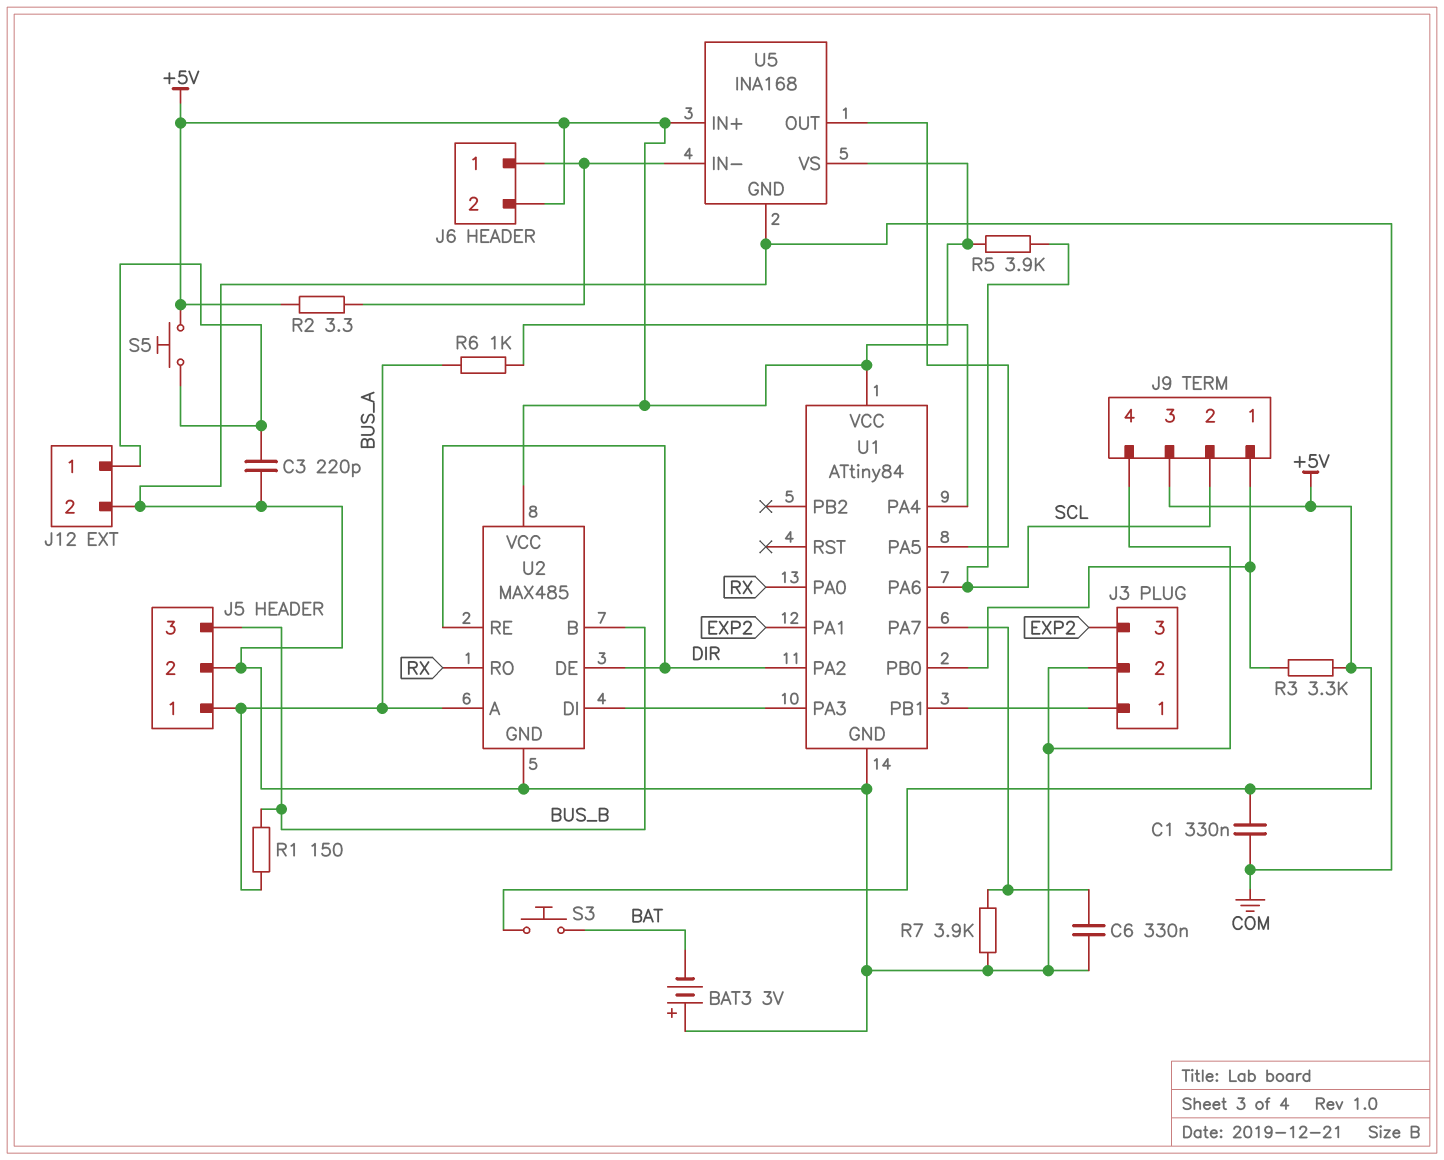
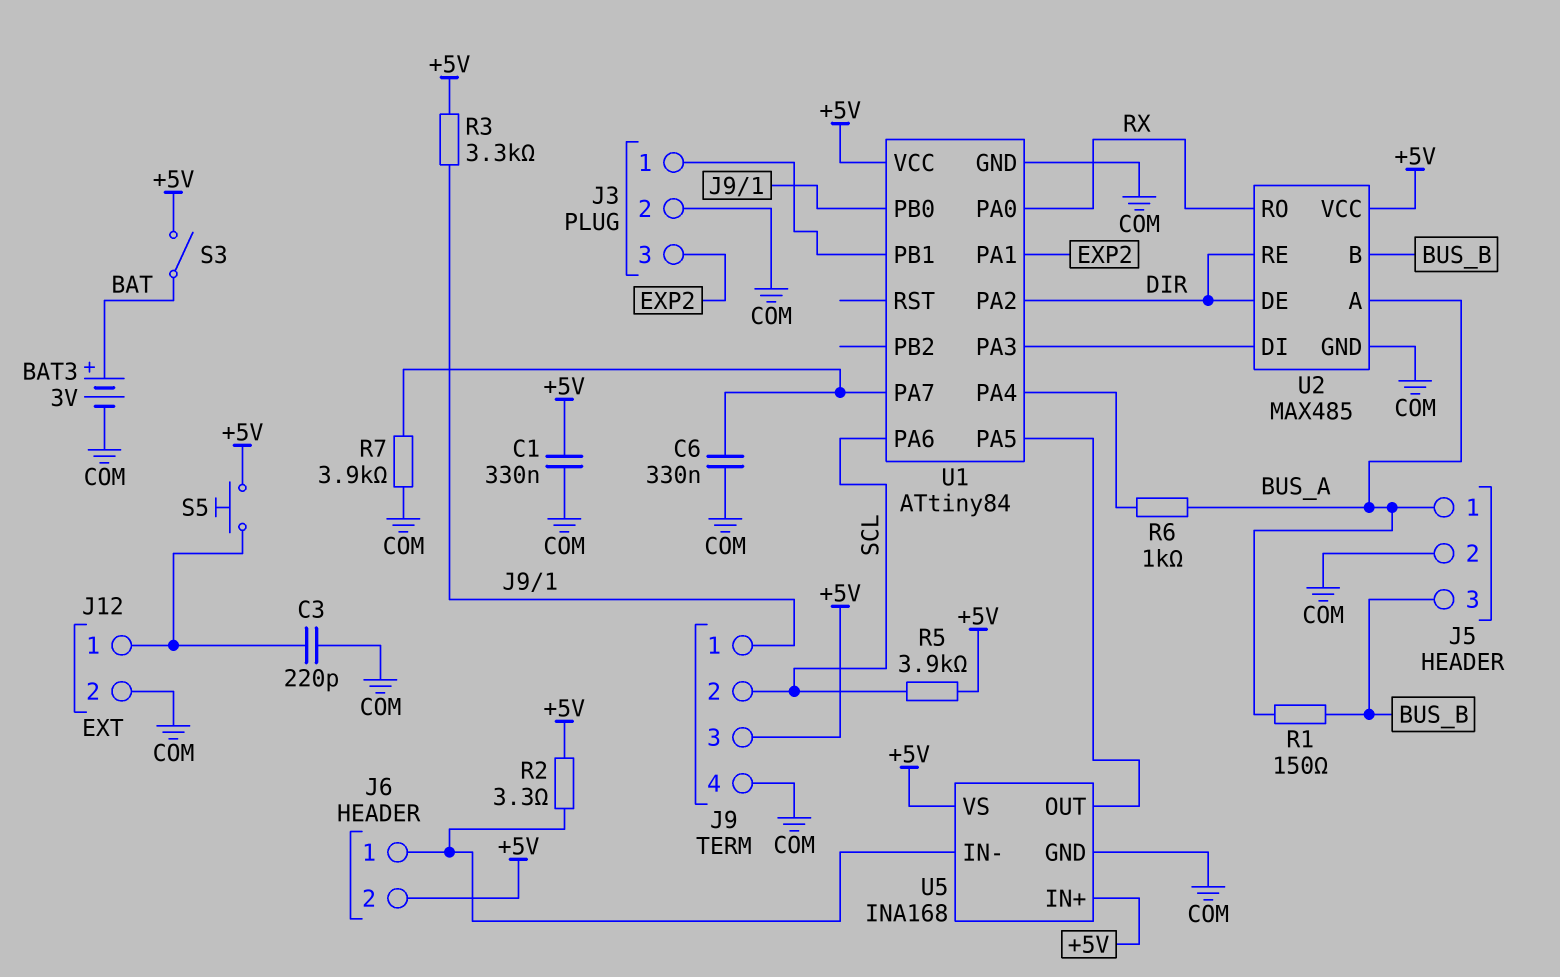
BAT3: 3V (plus COM, minus BAT) -> 3V (plus BAT, minus COM)
S3: button (+5V, BAT) -> switch (+5V, BAT)

